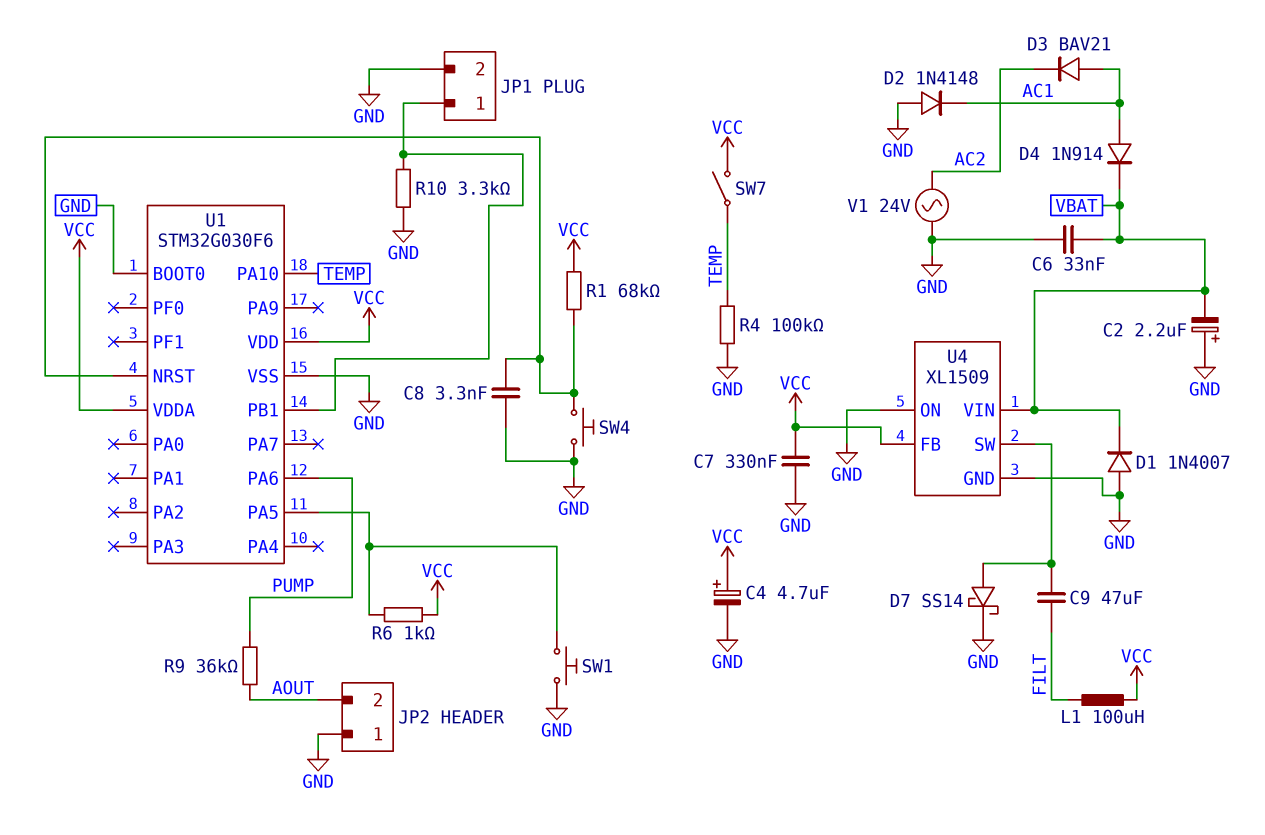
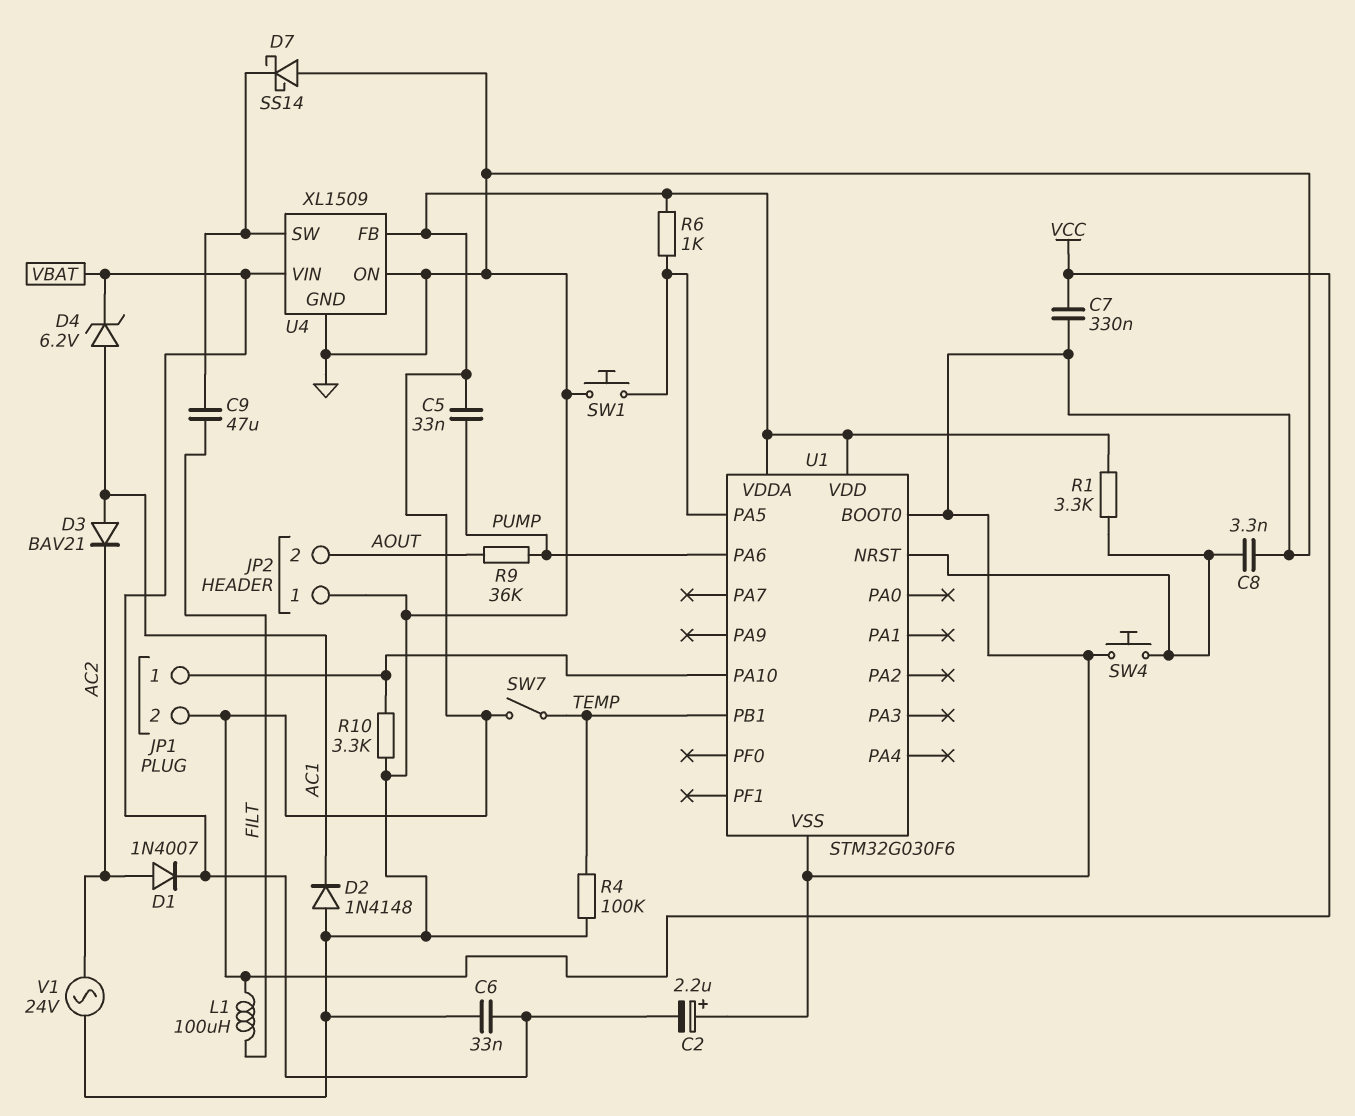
C4: 4.7uF (plus VCC, minus GND) -> none
C5: none -> 33nF (PUMP, VCC)
D1: diode 1N4007 (A GND, K VBAT) -> diode 1N4007 (A AC2, K VBAT)
D4: diode 1N914 (A AC1, K VBAT) -> zener 6.2V (A AC1, K VBAT)
D7: schottky SS14 (A U4/SW, K GND) -> schottky SS14 (A GND, K U4/SW)
JP1 pin 2: GND -> VCC
R1: 68k (U1/NRST, VCC) -> 3.3k (U1/NRST, VCC)
U1 pin PA10: TEMP -> JP1/1
U1 pin PB1: JP1/1 -> TEMP

